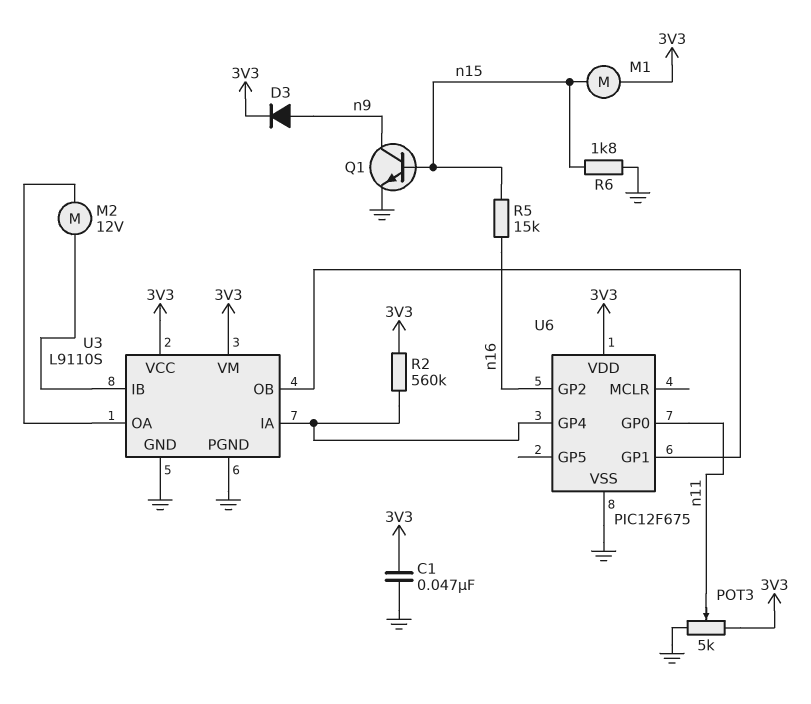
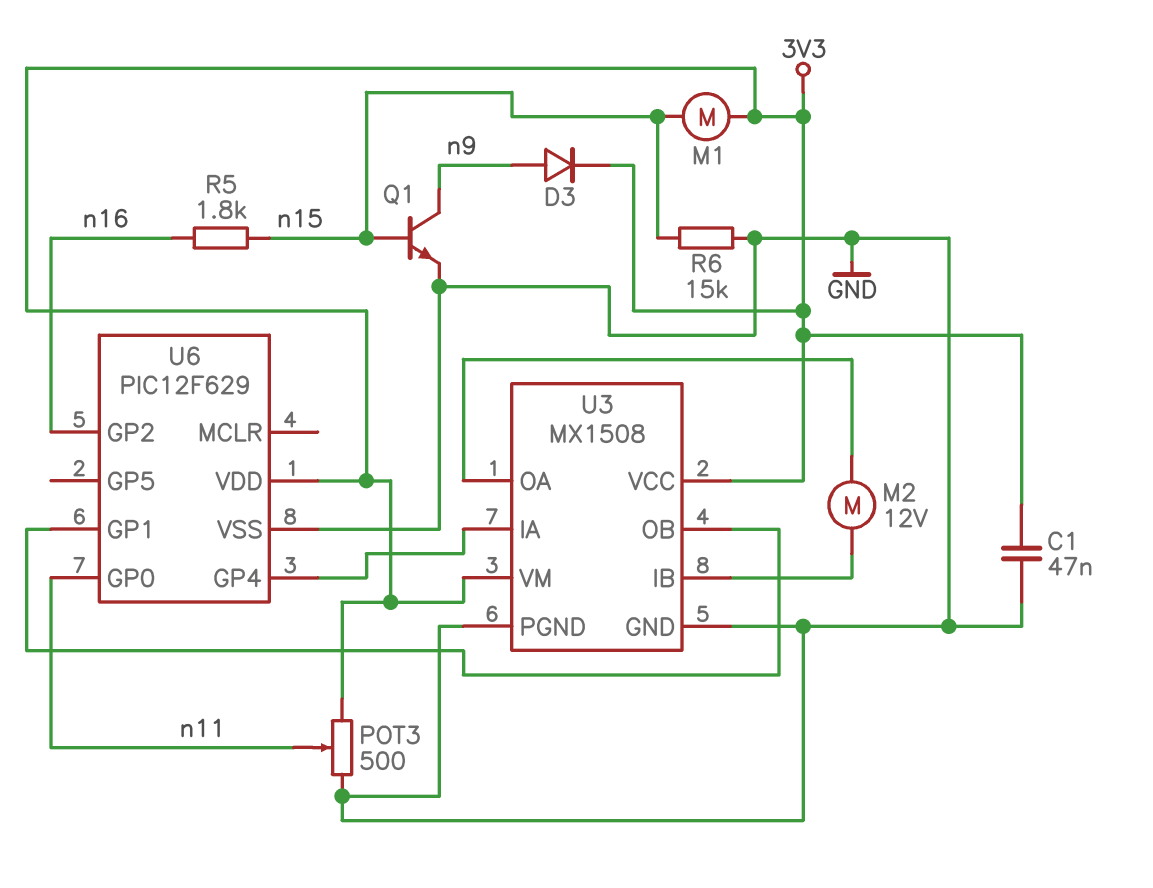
POT3: 5k (3V3, GND, wiper n11) -> 500 (3V3, GND, wiper n11)
R2: 560k (3V3, U3/IA) -> none
R5: 15k (n15, n16) -> 1.8k (n15, n16)
R6: 1.8k (GND, n15) -> 15k (GND, n15)
U3: L9110S -> MX1508
U6: PIC12F675 -> PIC12F629

